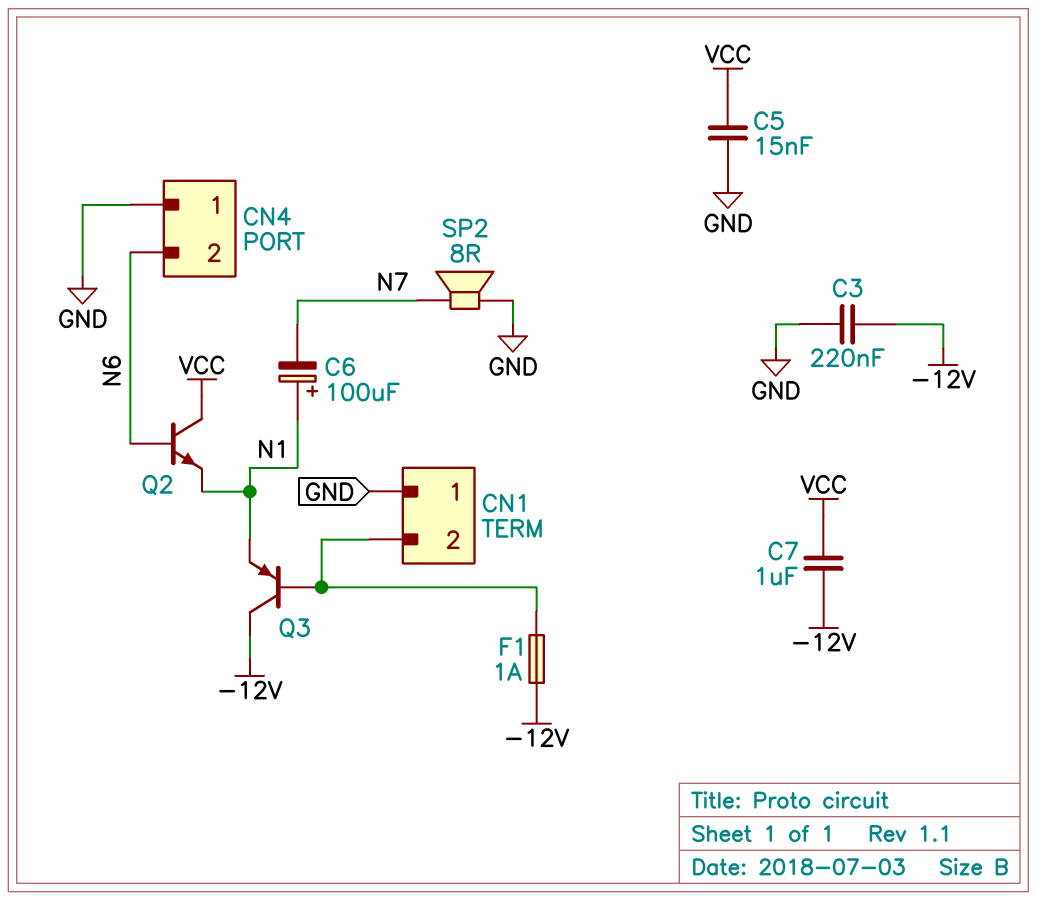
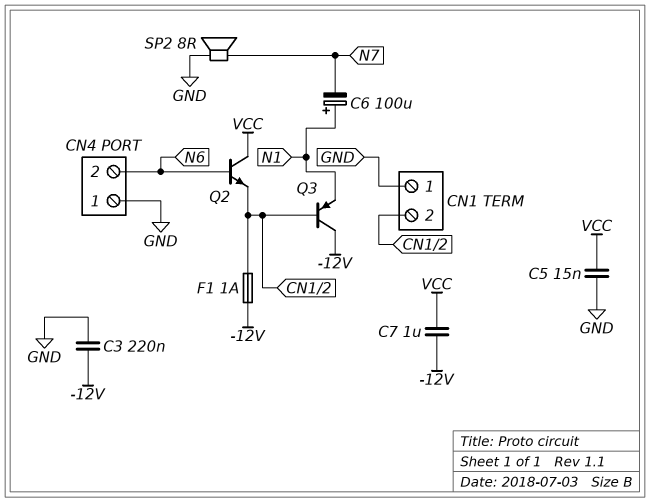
Q2: NPN (B N6, C VCC, E N1) -> NPN (B N6, C VCC, E CN1/2)

